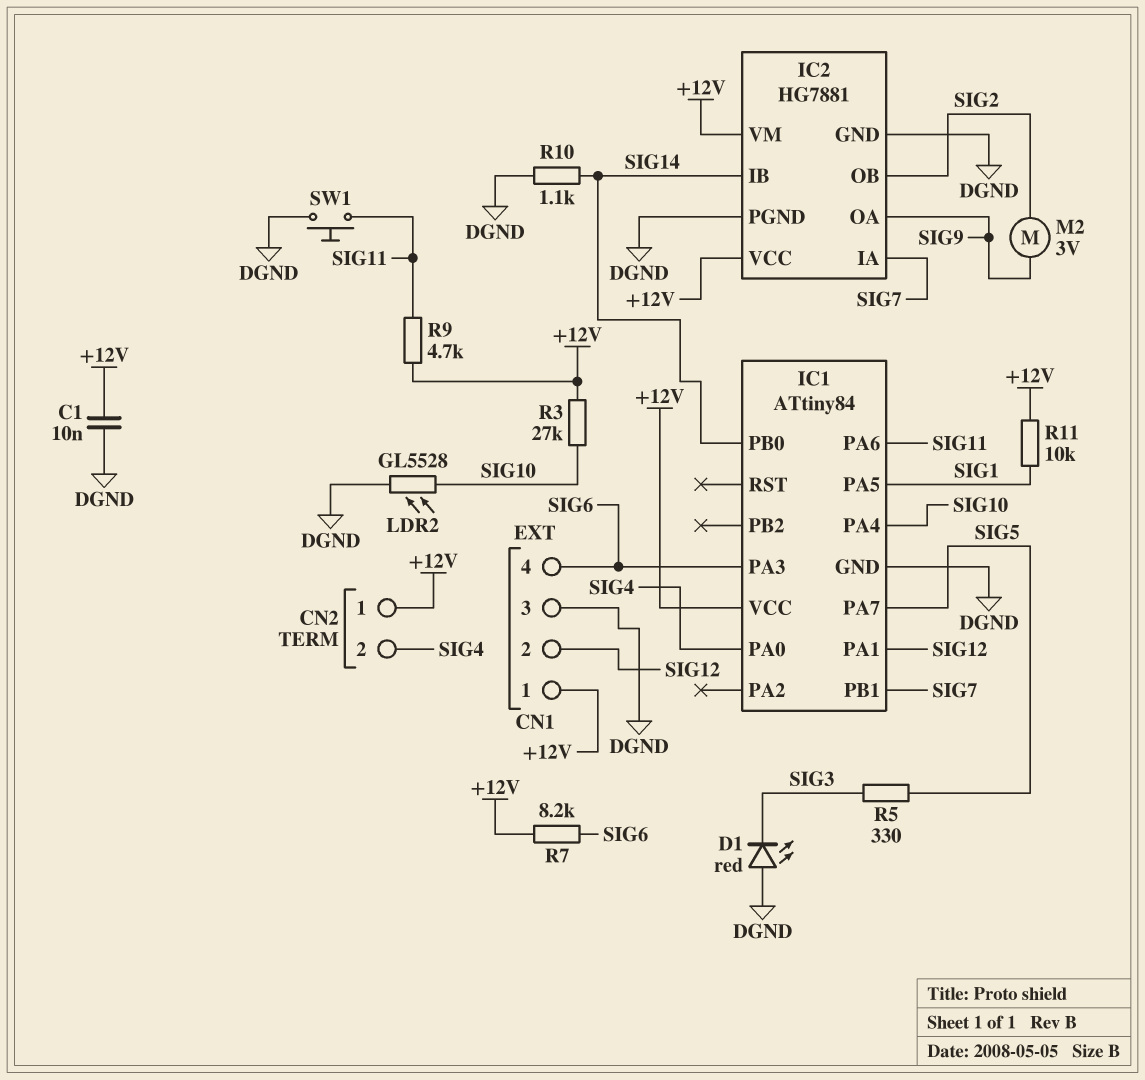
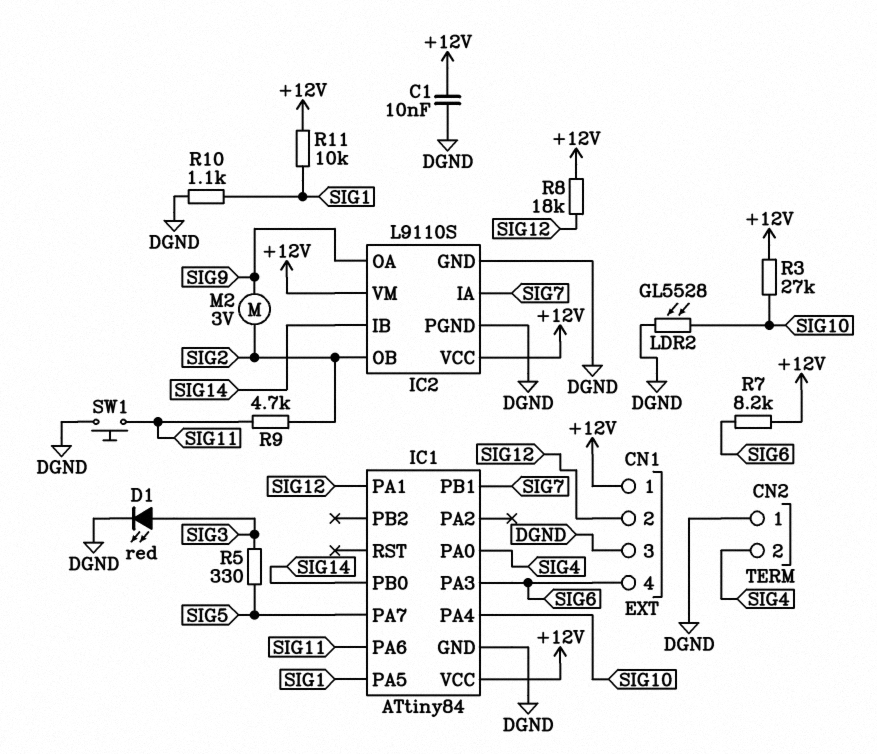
CN2 pin 1: +12V -> DGND
D1: LED red (A DGND, K SIG3) -> LED red (A SIG3, K DGND)
IC2: HG7881 -> L9110S
R8: none -> 18k (+12V, SIG12)
R9: 4.7k (+12V, SIG11) -> 4.7k (SIG2, SIG11)
R10: 1.1k (DGND, SIG14) -> 1.1k (DGND, SIG1)

